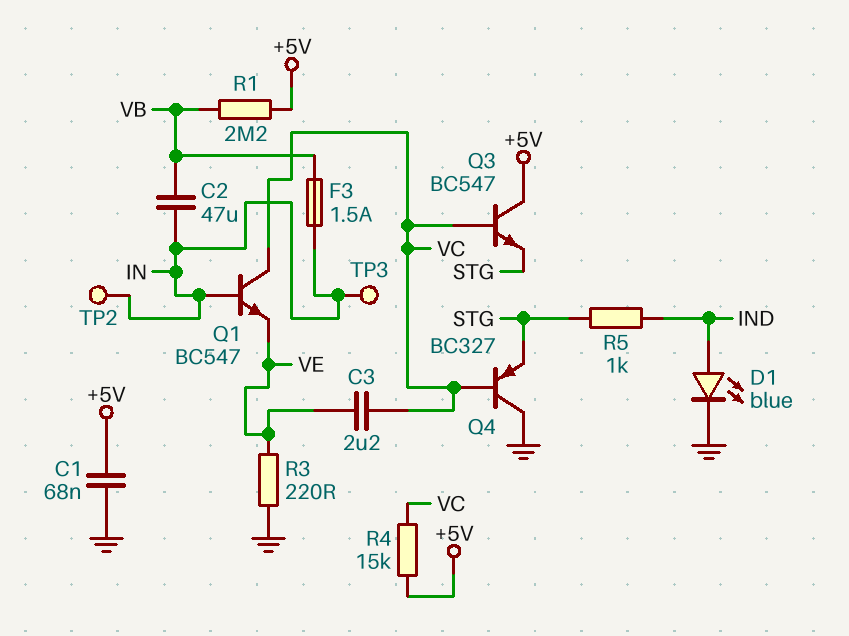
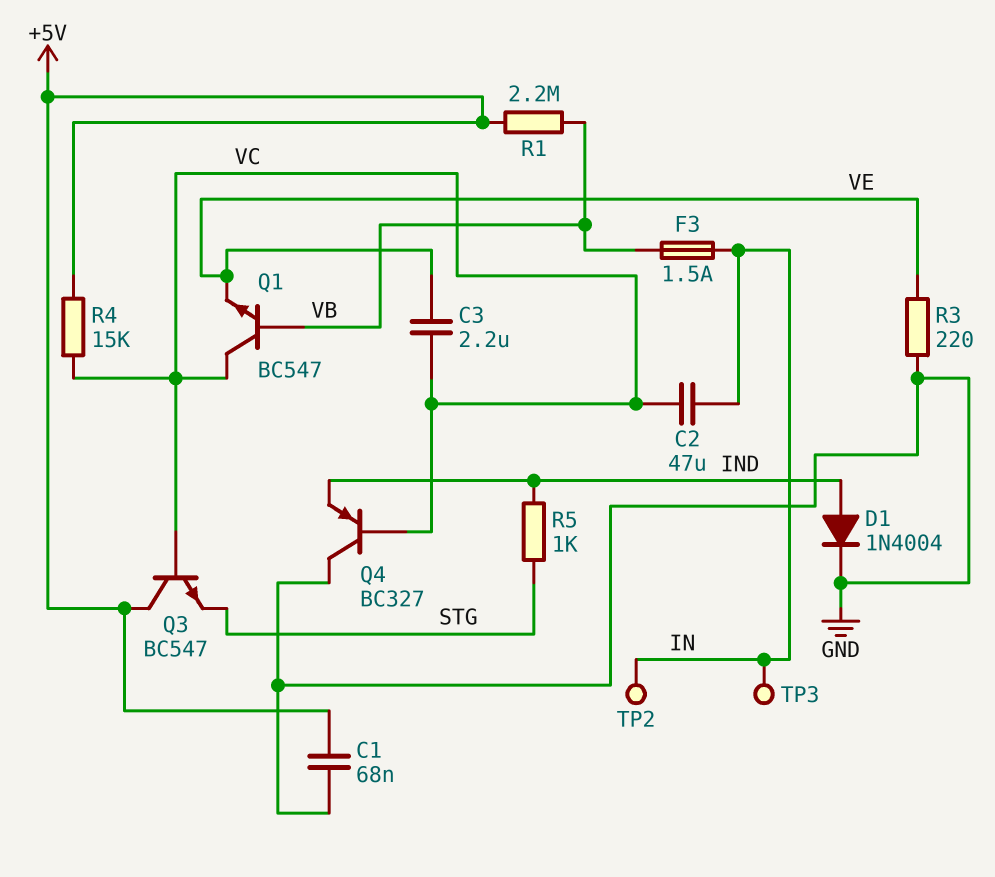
C2: 47uF (IN, VB) -> 47uF (IN, VC)
D1: LED blue (A IND, K GND) -> diode 1N4004 (A IND, K GND)
Q1: NPN BC547 (B IN, C VC, E VE) -> NPN BC547 (B VB, C VC, E VE)
Q4: PNP BC327 (B VC, C GND, E STG) -> PNP BC327 (B VC, C GND, E IND)

